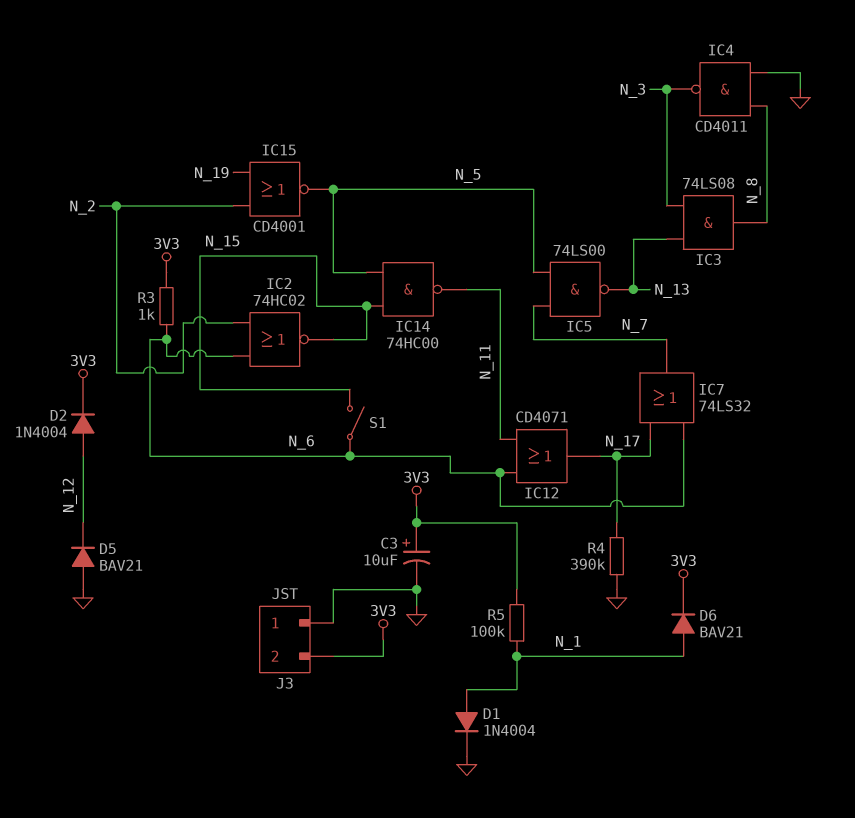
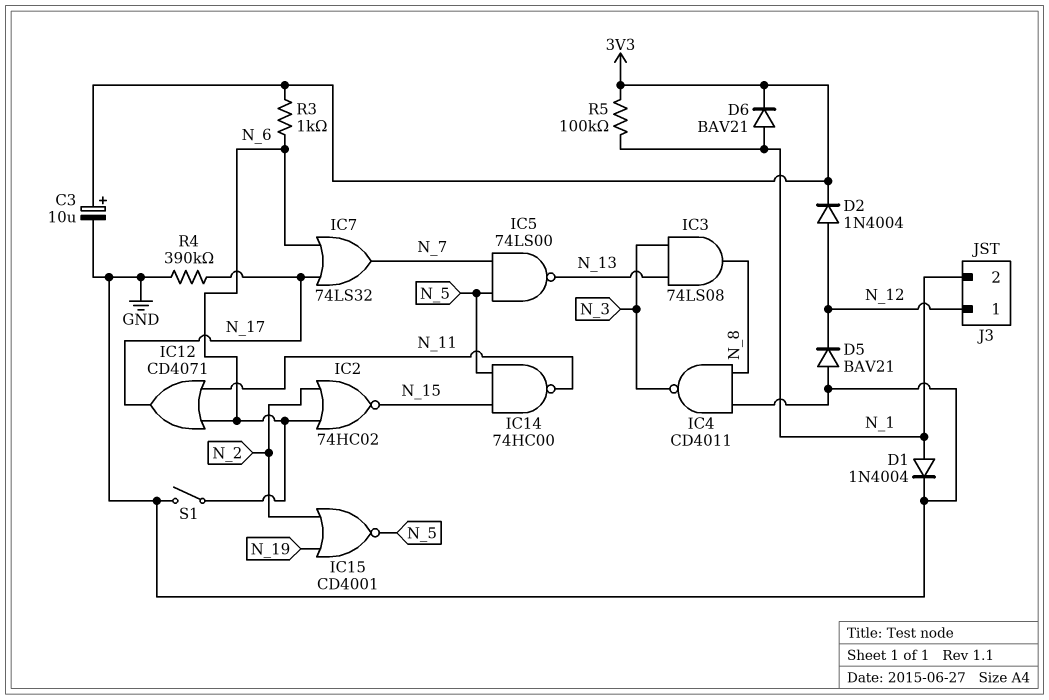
J3 pin 1: GND -> N_12
J3 pin 2: 3V3 -> N_1
S1: switch (N_6, N_15) -> switch (GND, N_6)

